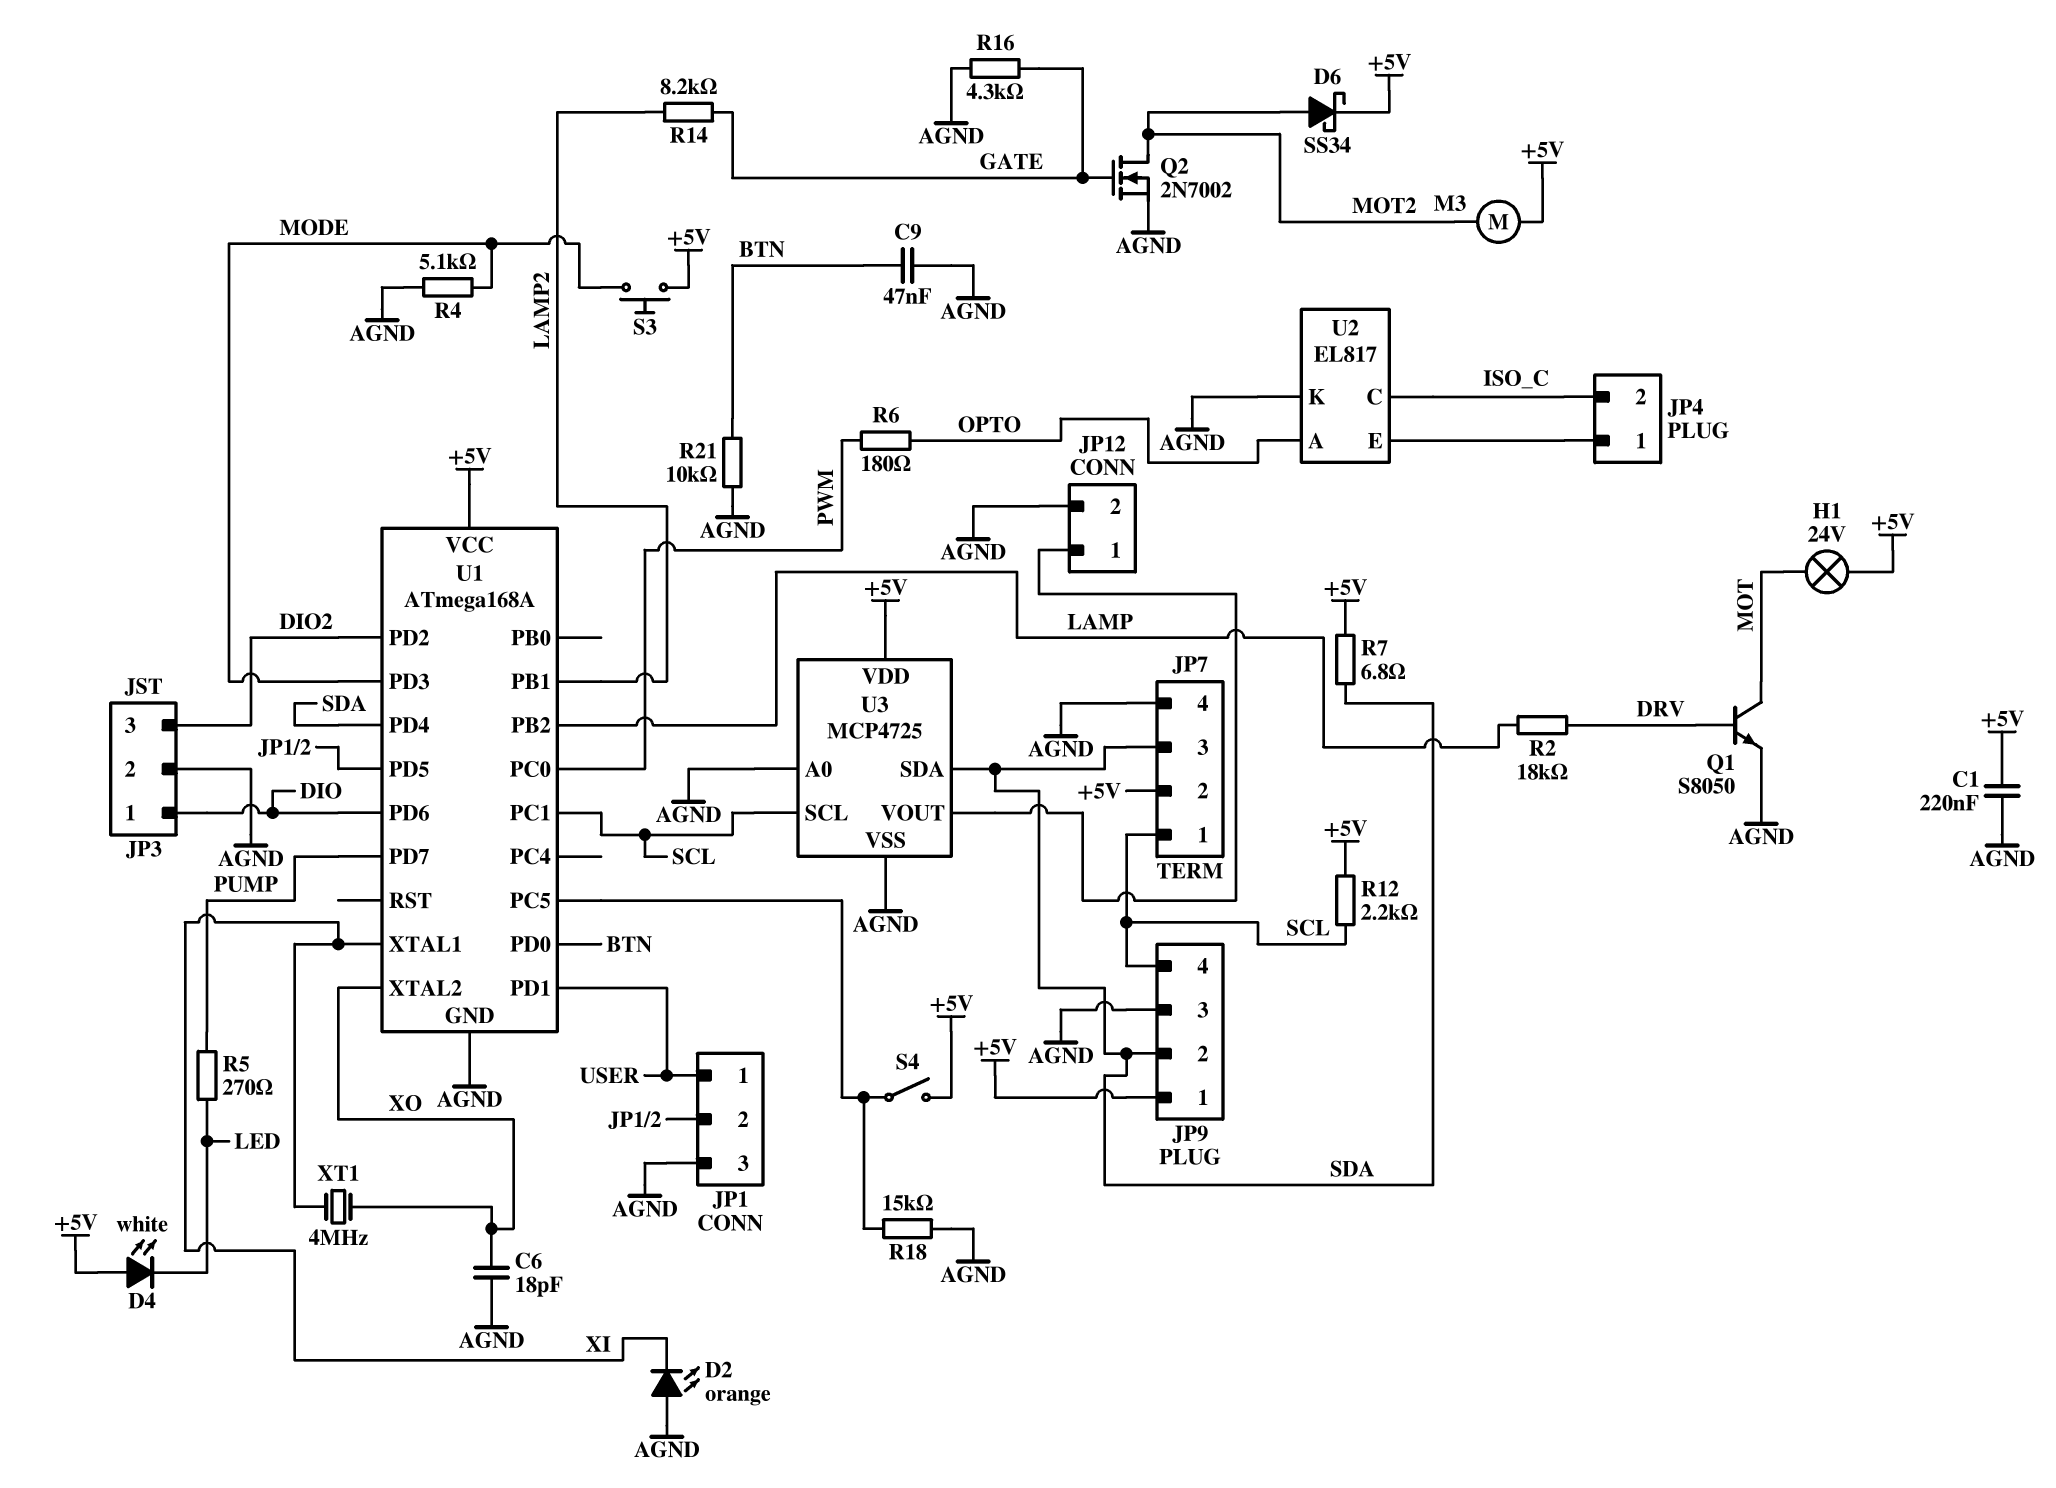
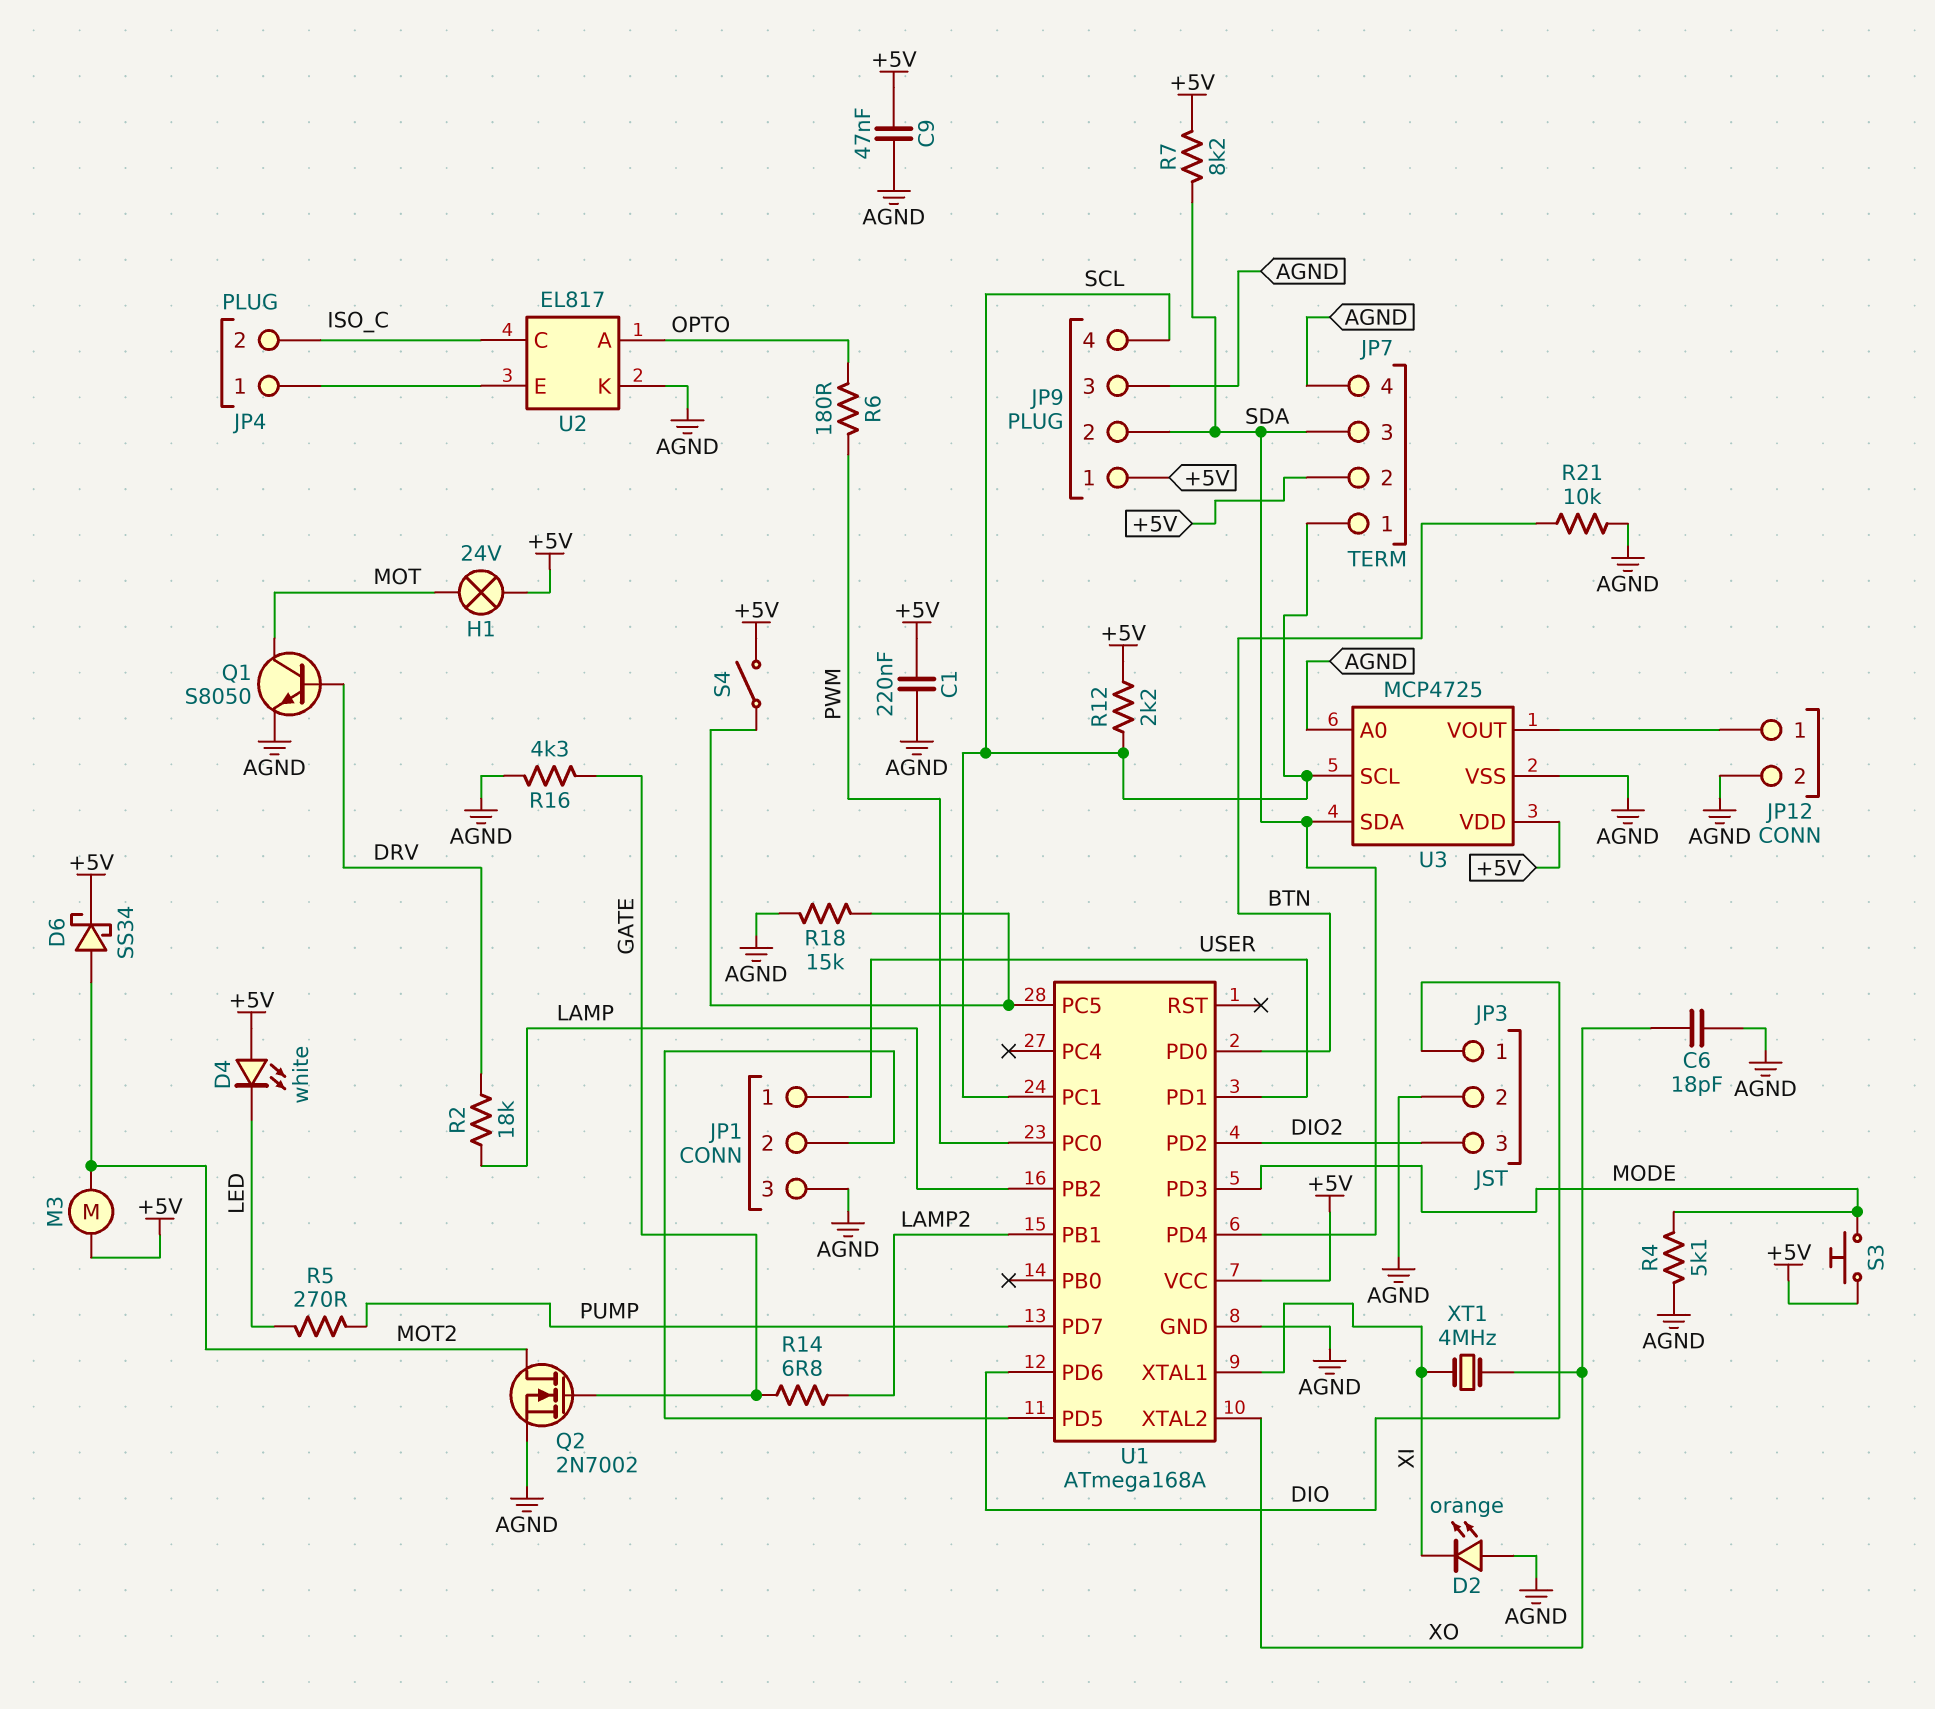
C9: 47nF (AGND, BTN) -> 47nF (+5V, AGND)
R7: 6.8 (+5V, SDA) -> 8.2k (+5V, SDA)
R14: 8.2k (GATE, LAMP2) -> 6.8 (GATE, LAMP2)

